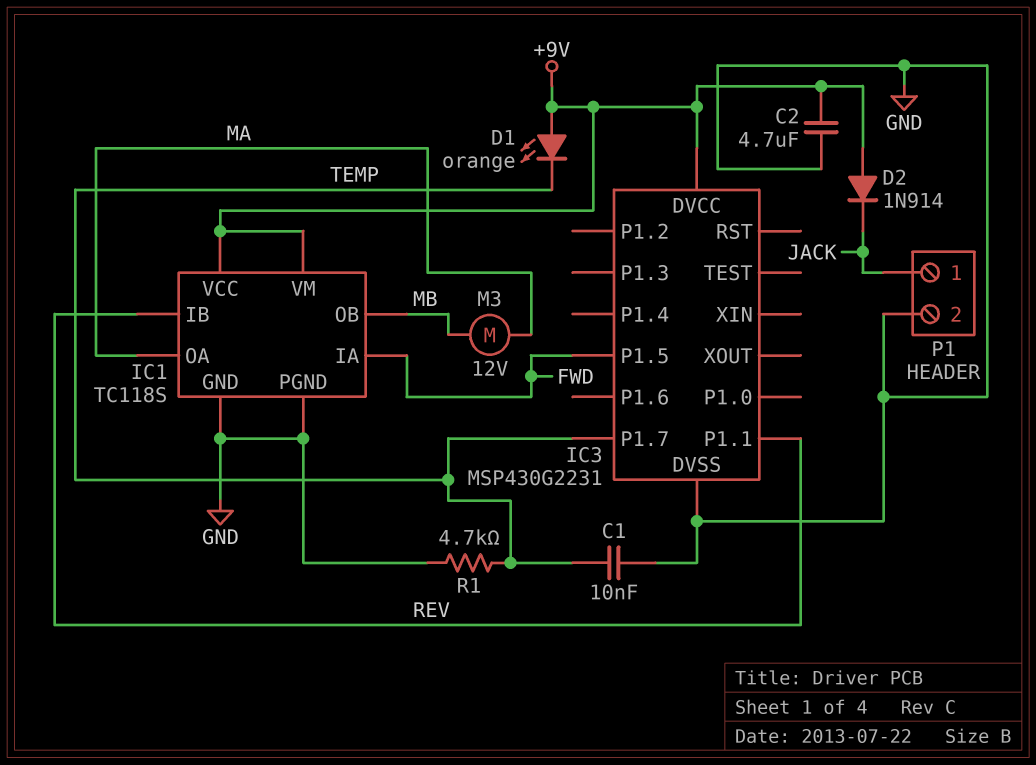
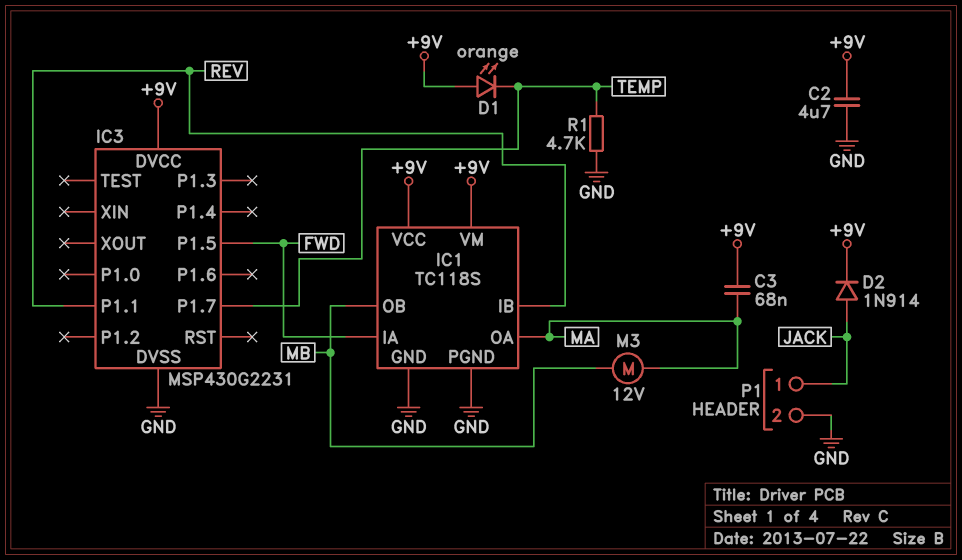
C1: 10nF (GND, TEMP) -> none
C3: none -> 68nF (+9V, MA)
D2: diode 1N914 (A +9V, K JACK) -> diode 1N914 (A JACK, K +9V)

